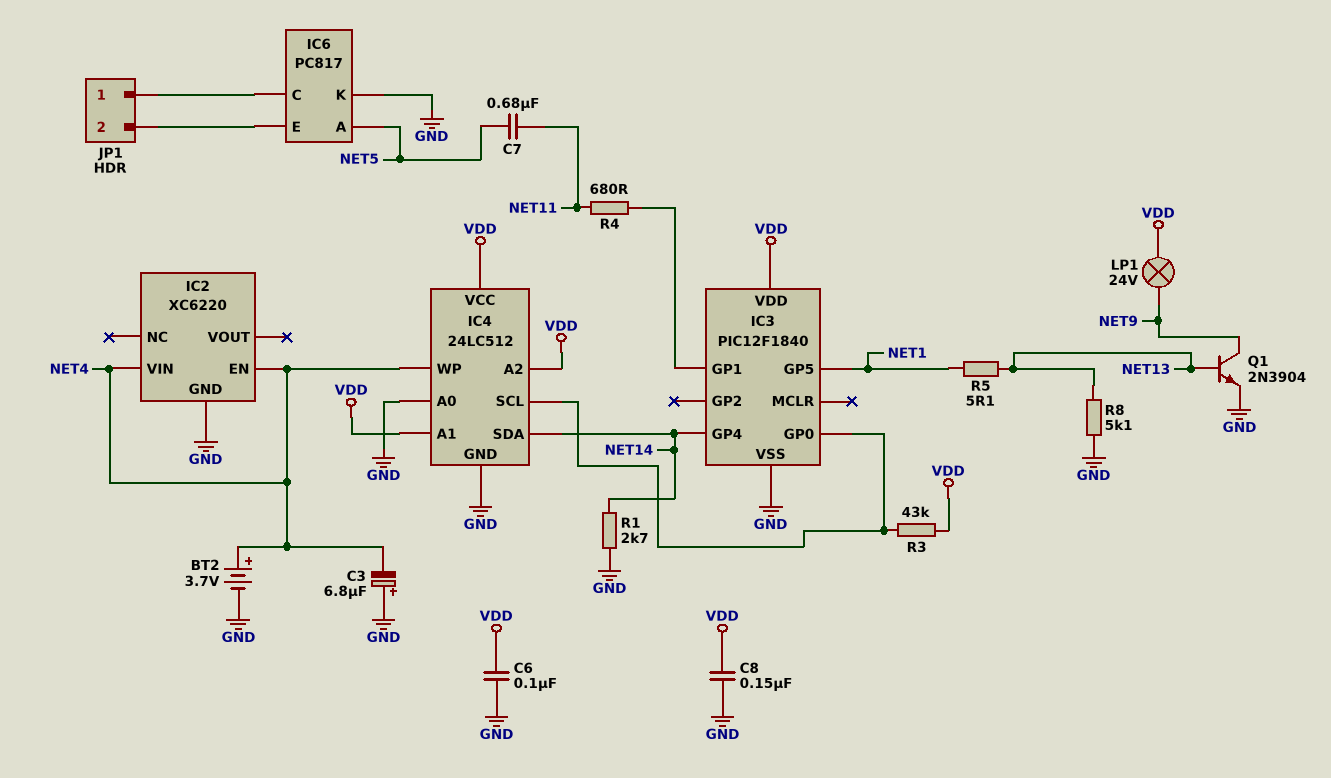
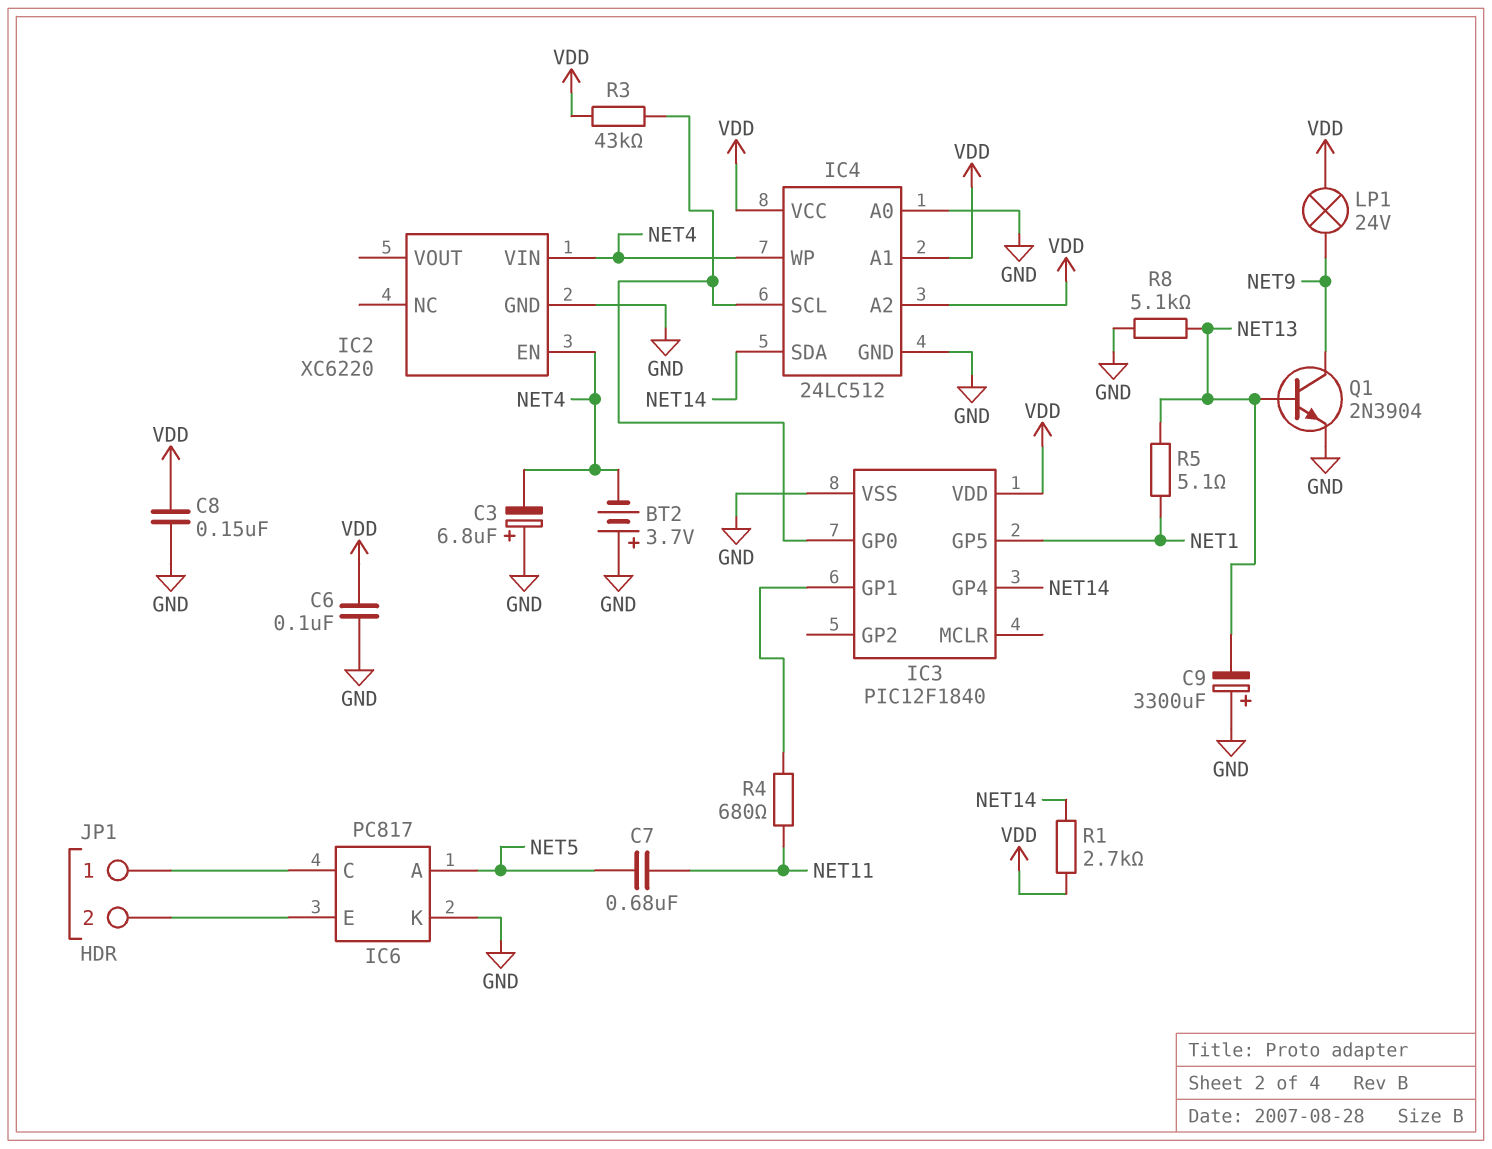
BT2: 3.7V (plus NET4, minus GND) -> 3.7V (plus GND, minus NET4)
C9: none -> 3300uF (plus GND, minus NET13)
R1: 2.7k (GND, NET14) -> 2.7k (NET14, VDD)

